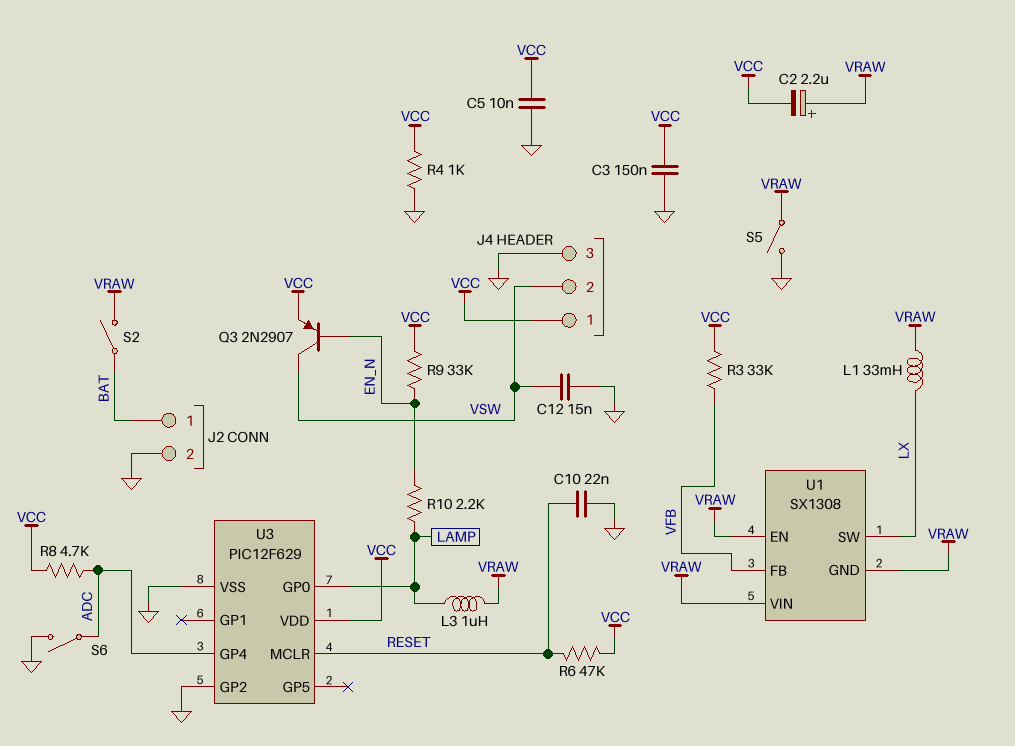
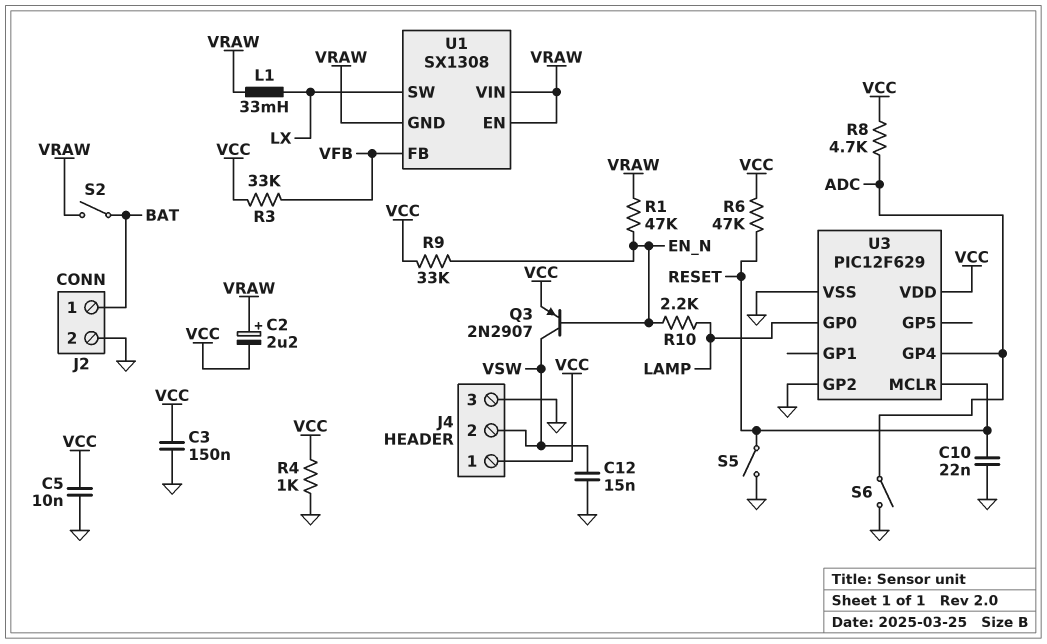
L3: 1uH (LAMP, VRAW) -> none
R1: none -> 47k (EN_N, VRAW)
S5: switch (GND, VRAW) -> switch (GND, RESET)

